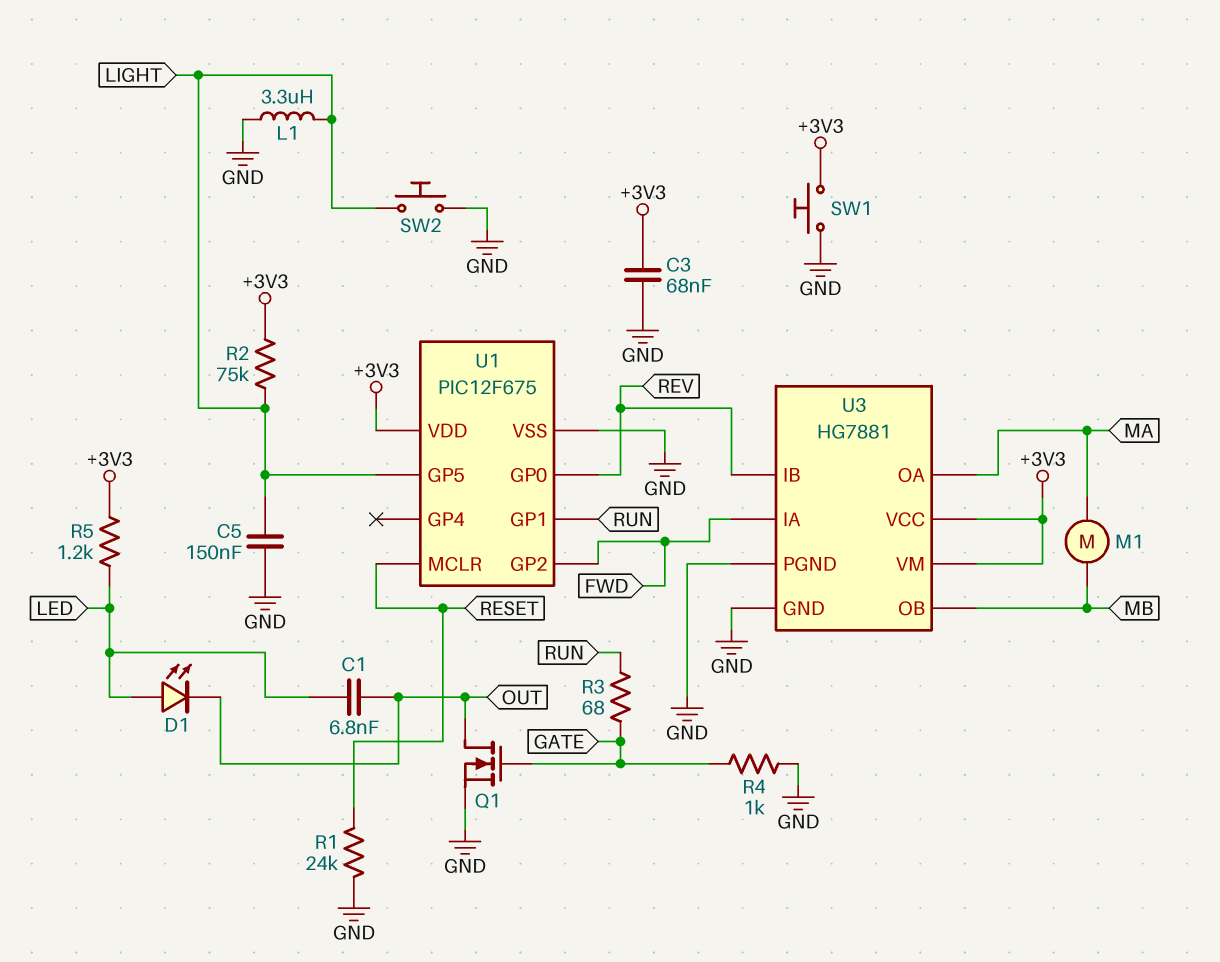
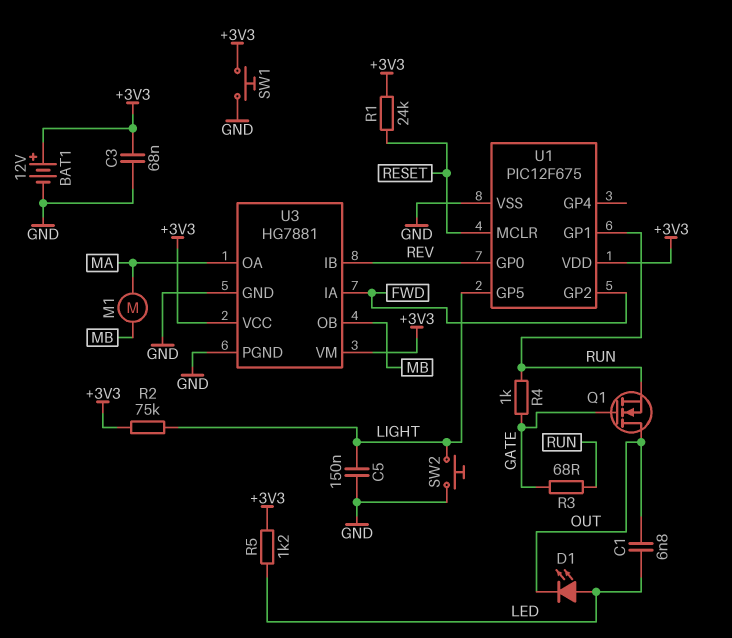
BAT1: none -> 12V (plus +3V3, minus GND)
L1: 3.3uH (GND, LIGHT) -> none
Q1: NMOS (G GATE, D OUT, S GND) -> NMOS (G GATE, D OUT, S RUN)
R1: 24k (GND, RESET) -> 24k (+3V3, RESET)
R4: 1k (GATE, GND) -> 1k (GATE, RUN)

